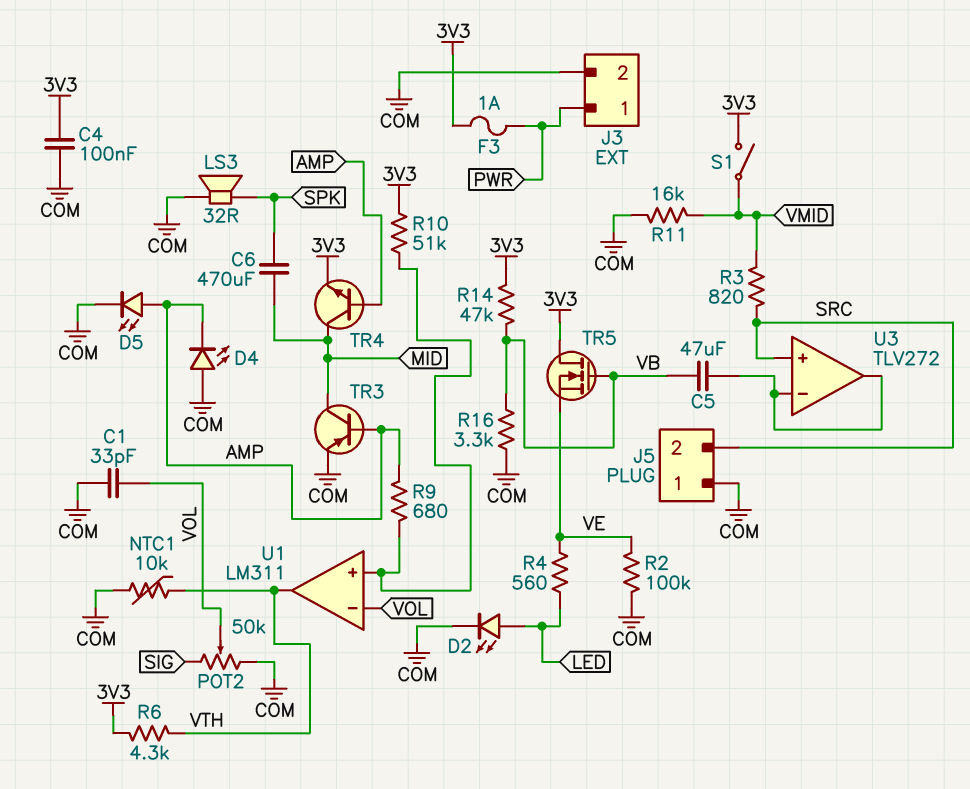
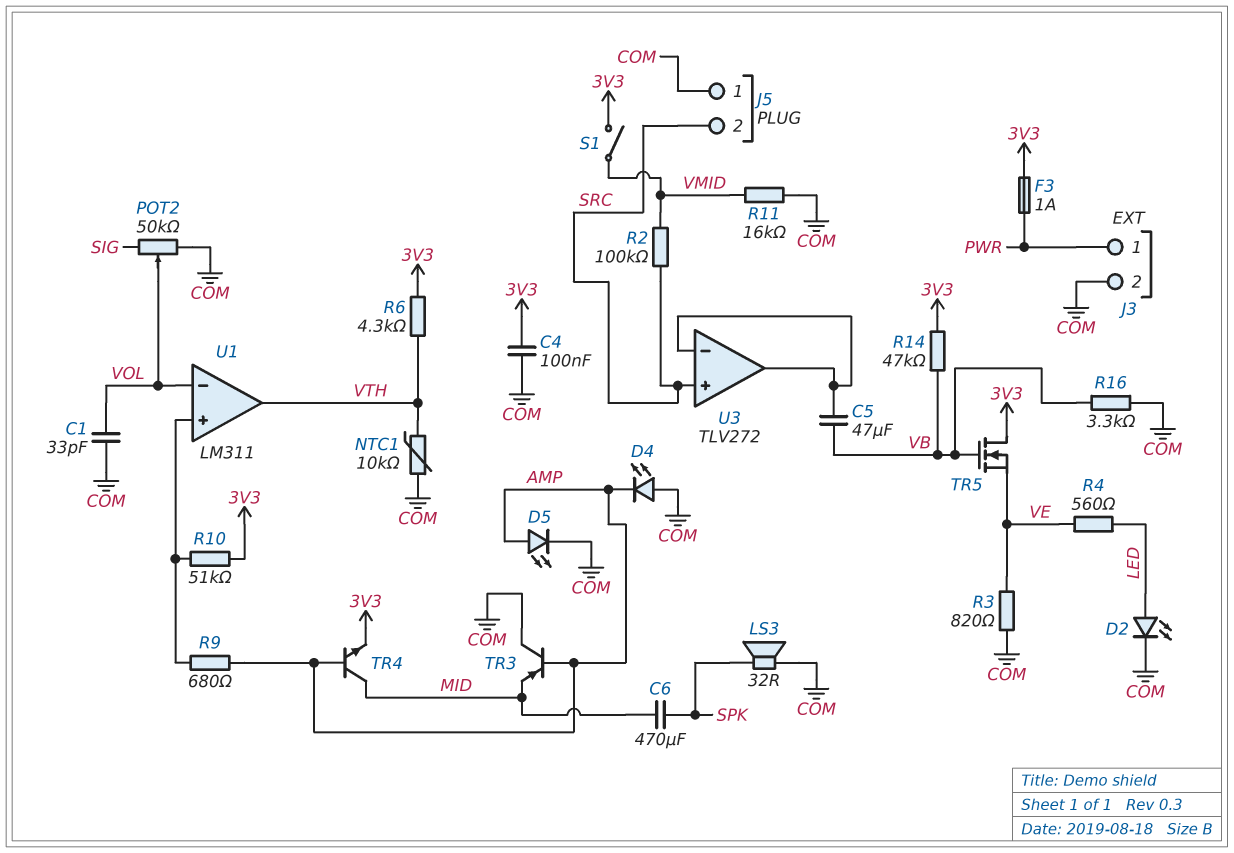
R2: 100k (COM, VE) -> 100k (SRC, VMID)
R3: 820 (SRC, VMID) -> 820 (COM, VE)
TR3: PNP (B AMP, C MID, E COM) -> PNP (B AMP, C COM, E MID)

